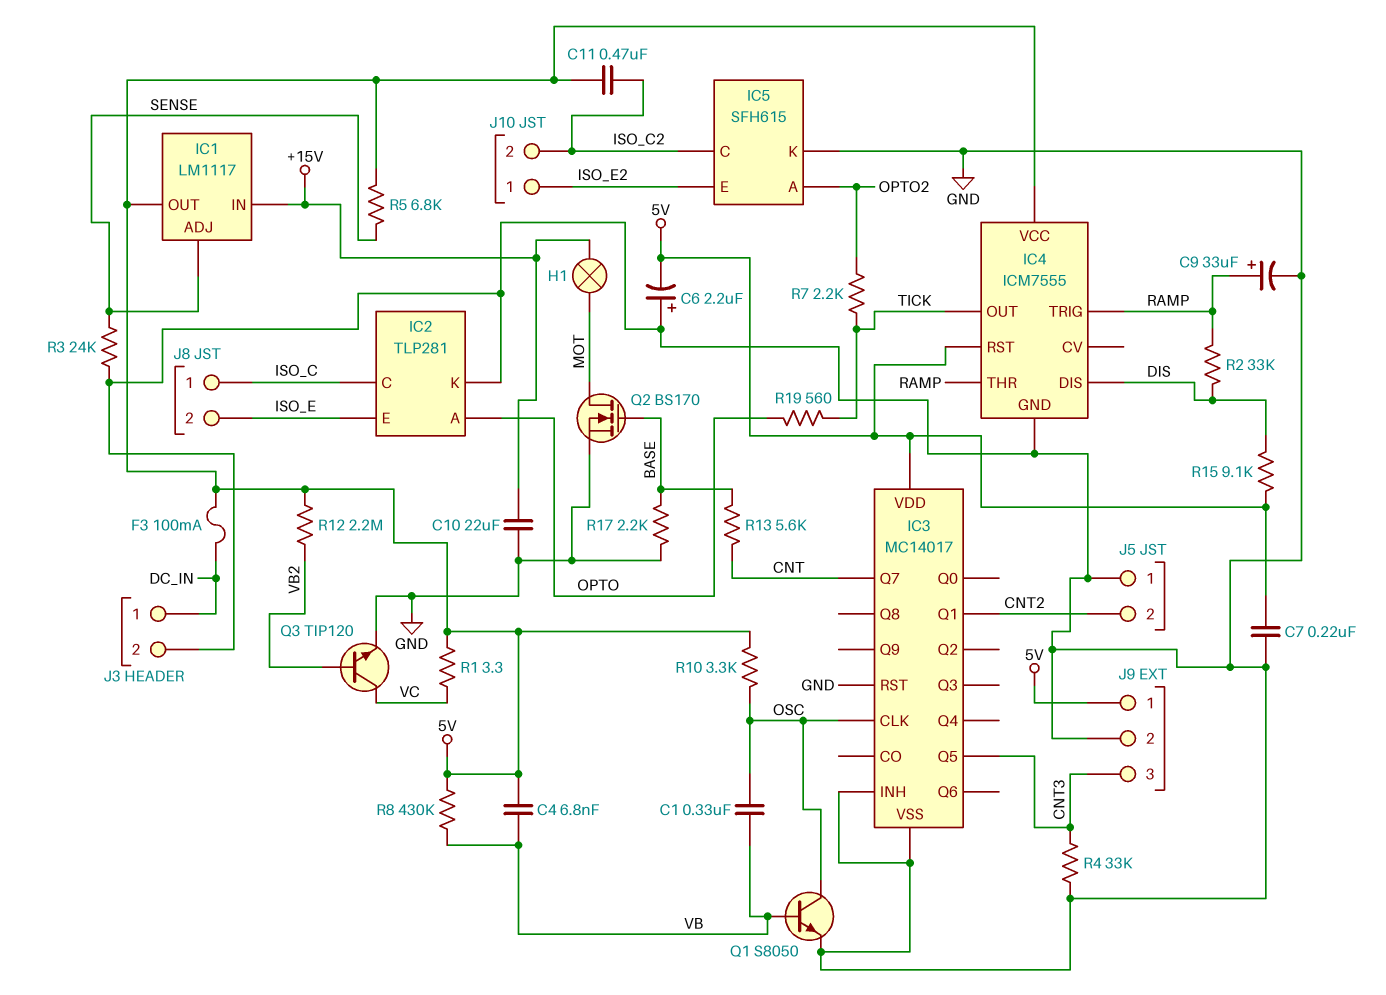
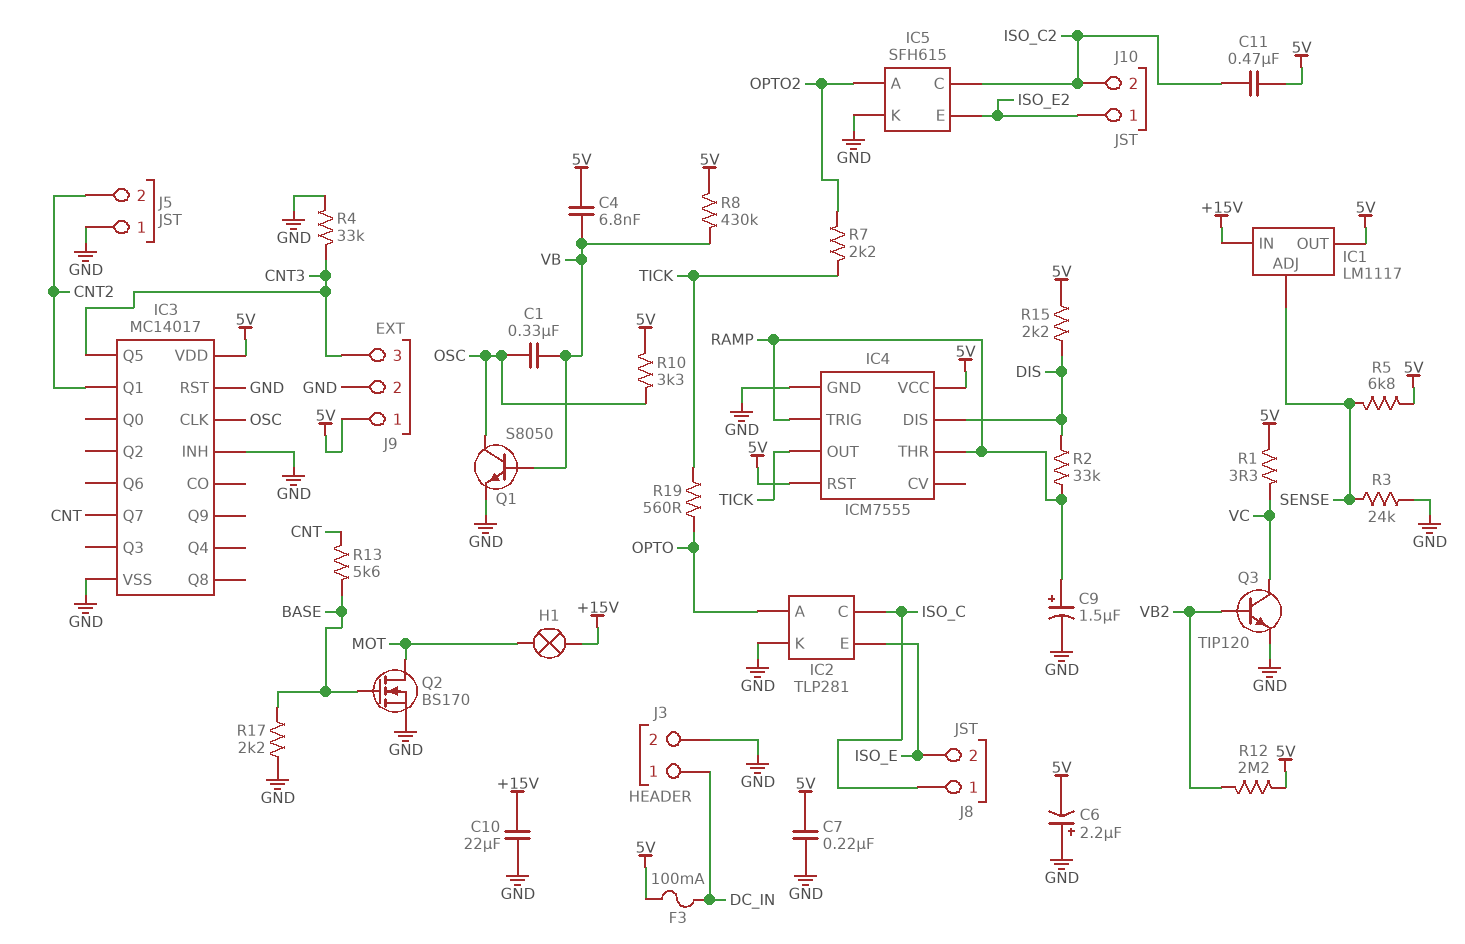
C9: 33uF (plus RAMP, minus GND) -> 1.5uF (plus RAMP, minus GND)
R15: 9.1k (5V, DIS) -> 2.2k (5V, DIS)

